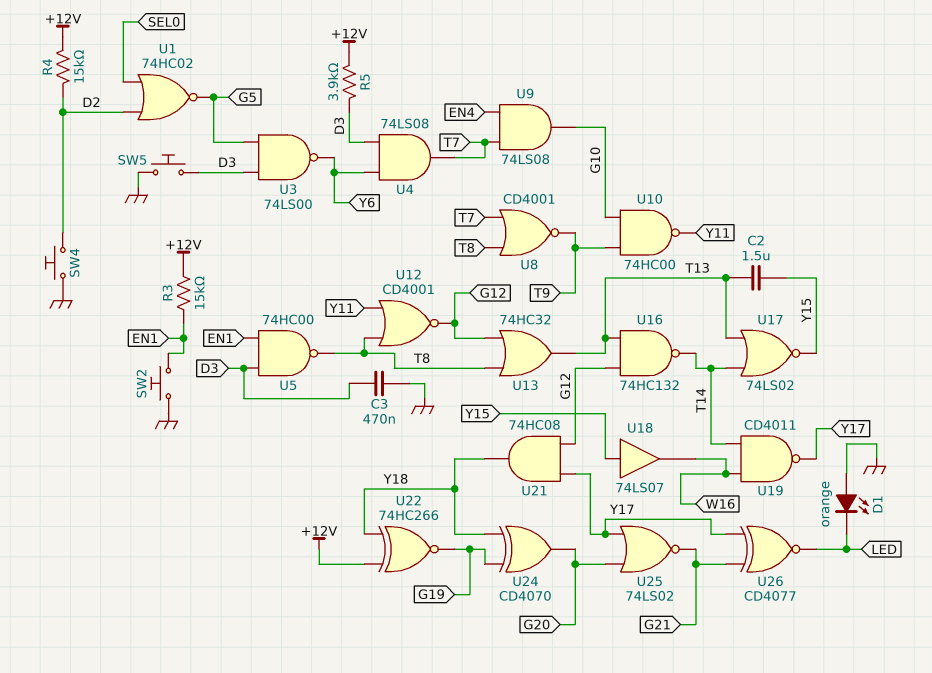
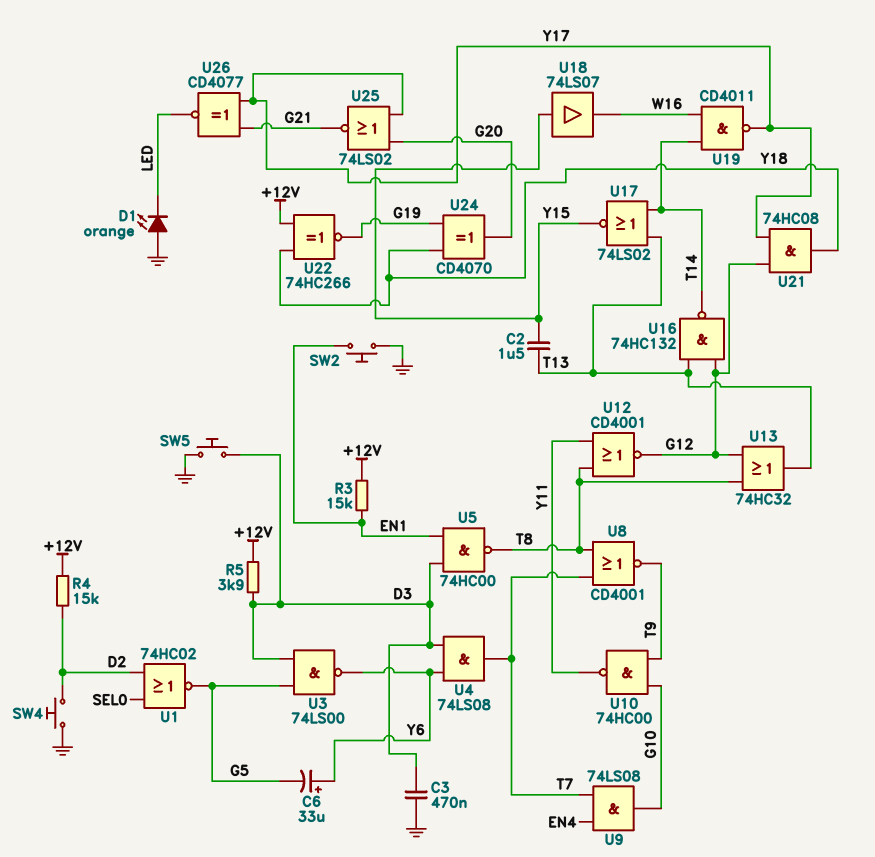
C6: none -> 33uF (plus Y6, minus G5)

